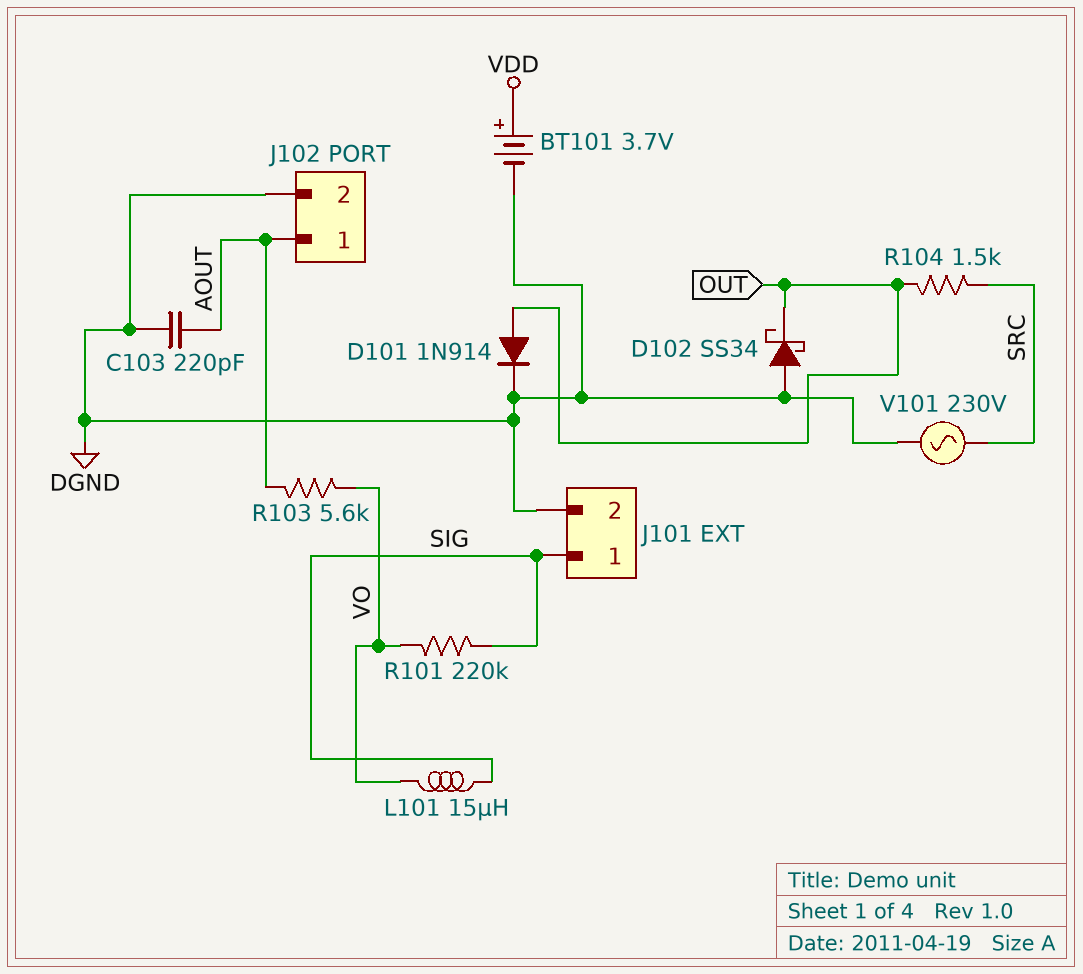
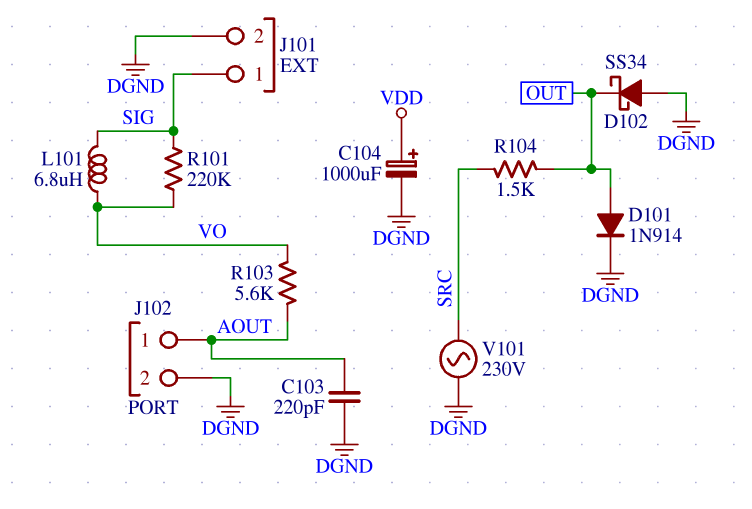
BT101: 3.7V (plus VDD, minus DGND) -> none
C104: none -> 1000uF (plus VDD, minus DGND)
L101: 15uH (SIG, VO) -> 6.8uH (SIG, VO)

